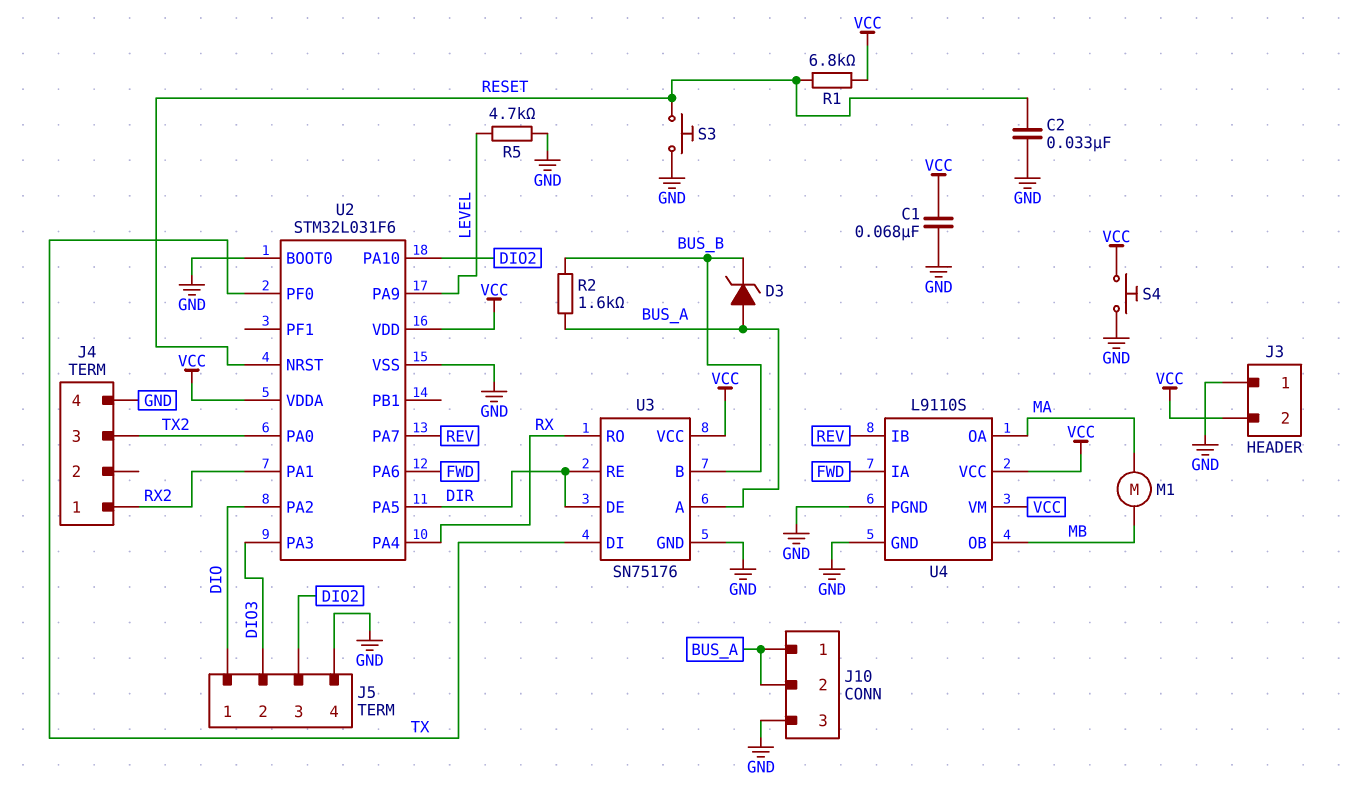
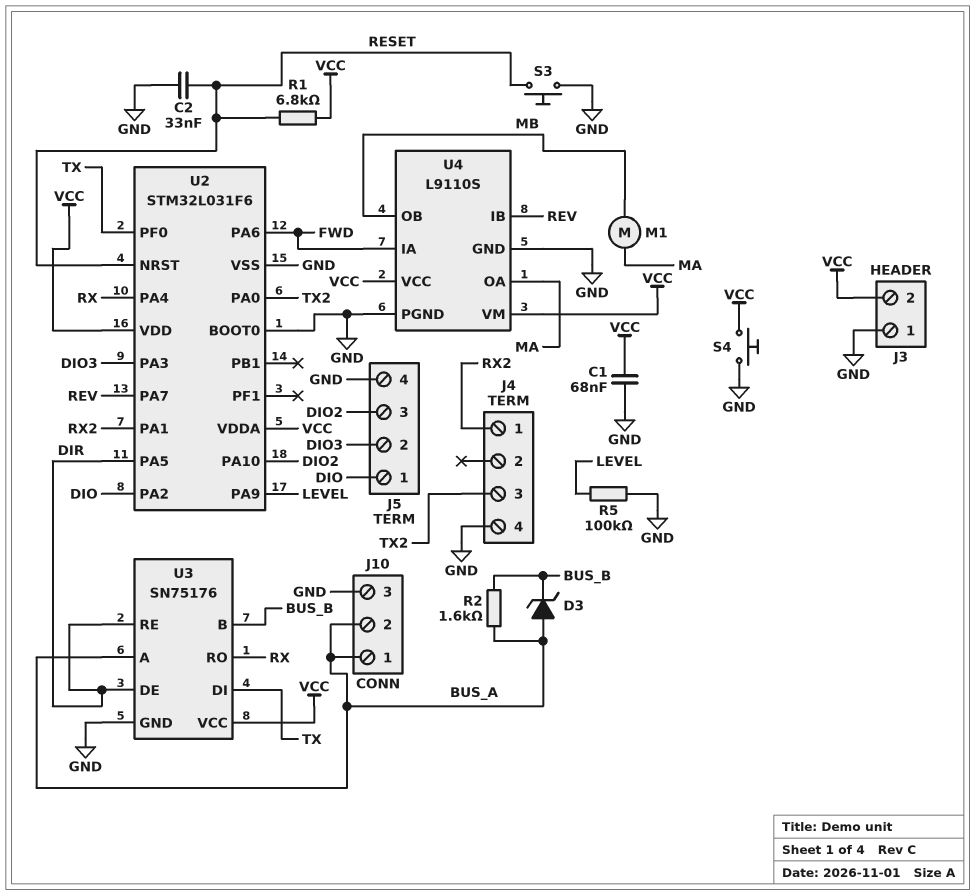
R5: 4.7k (GND, LEVEL) -> 100k (GND, LEVEL)

